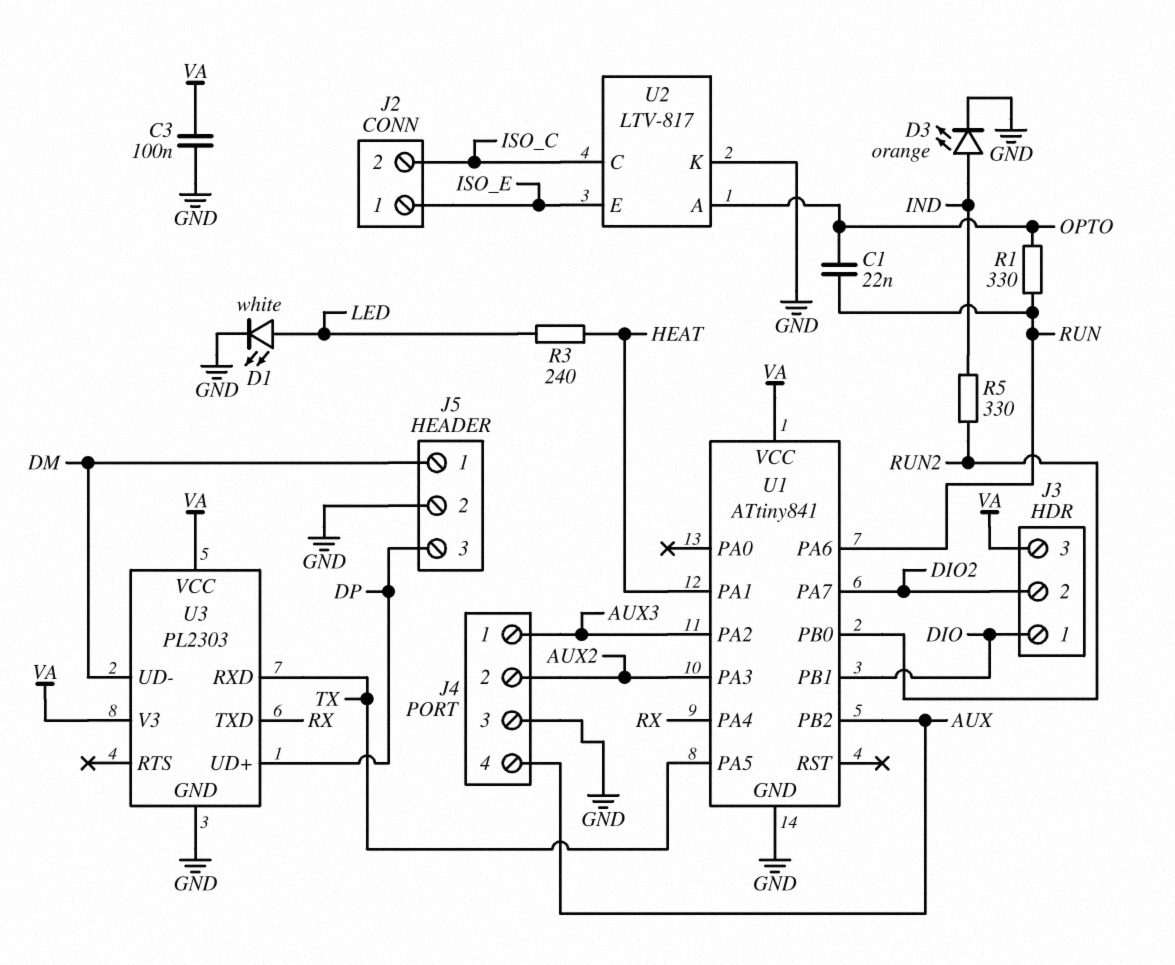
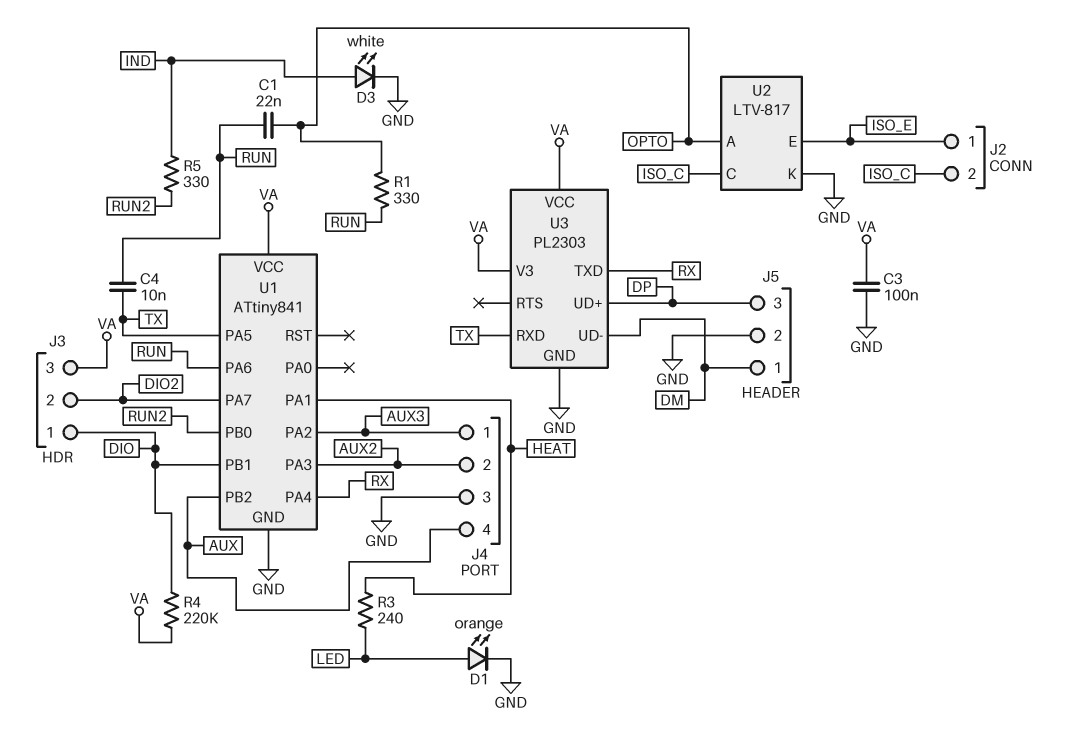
C4: none -> 10nF (RUN, TX)
D1: LED white (A LED, K GND) -> LED orange (A LED, K GND)
D3: LED orange (A IND, K GND) -> LED white (A IND, K GND)
R4: none -> 220k (DIO, VA)

